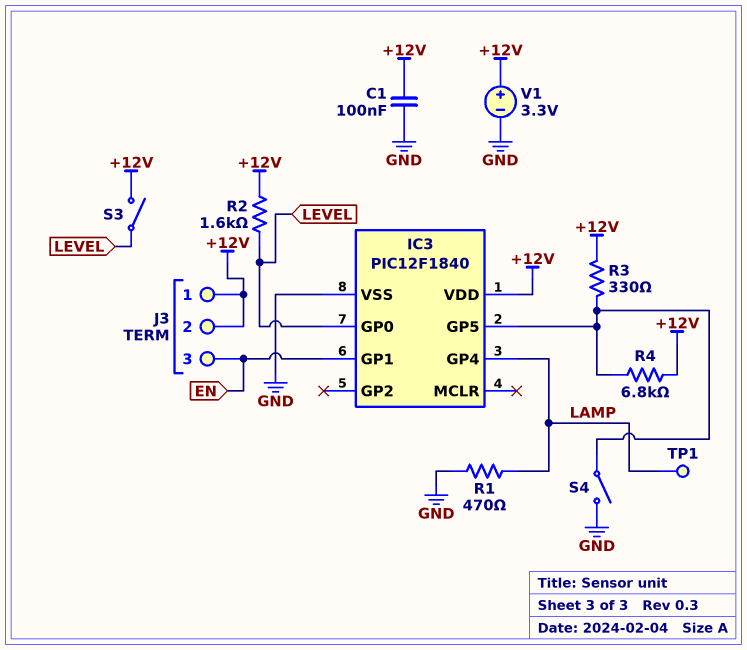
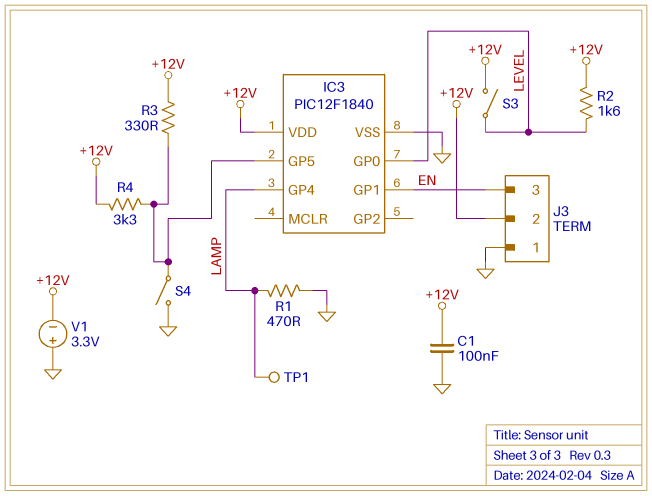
J3 pin 1: +12V -> GND
R4: 6.8k (+12V, IC3/GP5) -> 3.3k (+12V, IC3/GP5)
V1: 3.3V (plus +12V, minus GND) -> 3.3V (plus GND, minus +12V)

